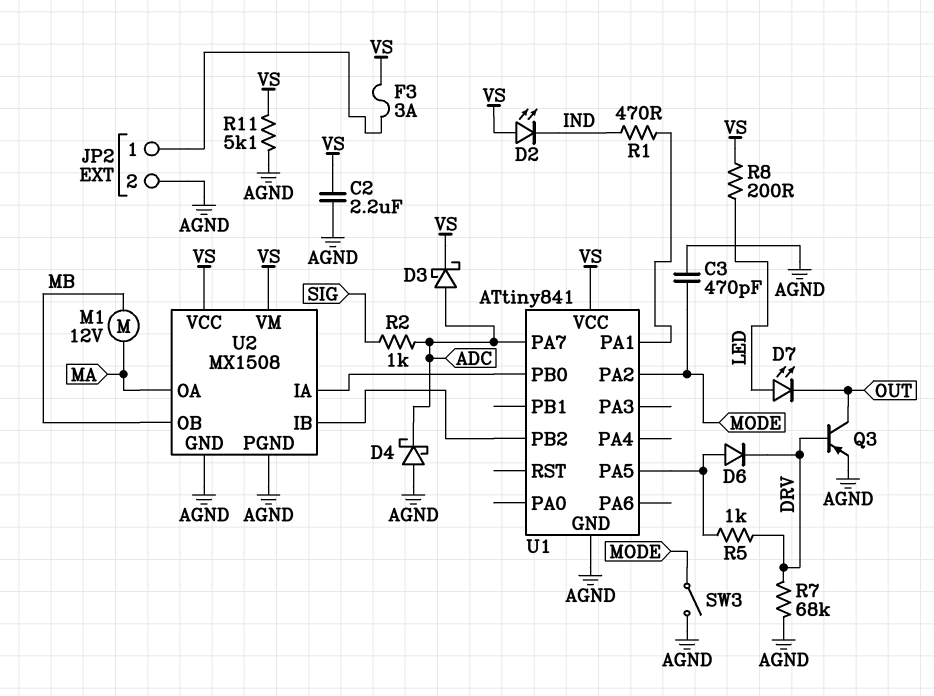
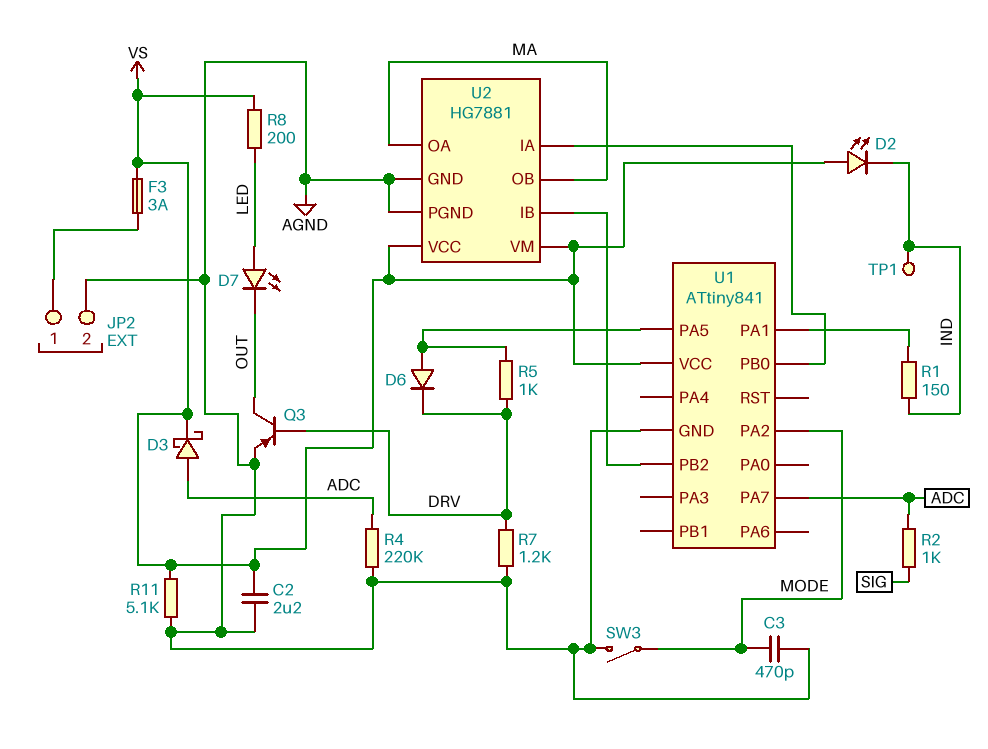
D4: schottky (A AGND, K ADC) -> none
M1: motor 12V (MA, MB) -> none
R1: 470 (IND, U1/PA1) -> 150 (IND, U1/PA1)
R4: none -> 220k (ADC, AGND)
R7: 68k (AGND, DRV) -> 1.2k (AGND, DRV)
TP1: none -> test point (IND)
U2: MX1508 -> HG7881
U2 pin OB: MB -> MA

